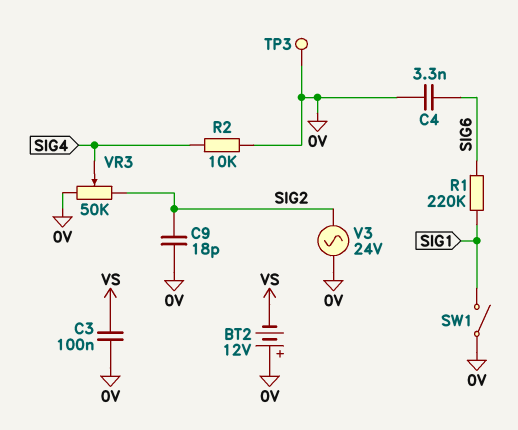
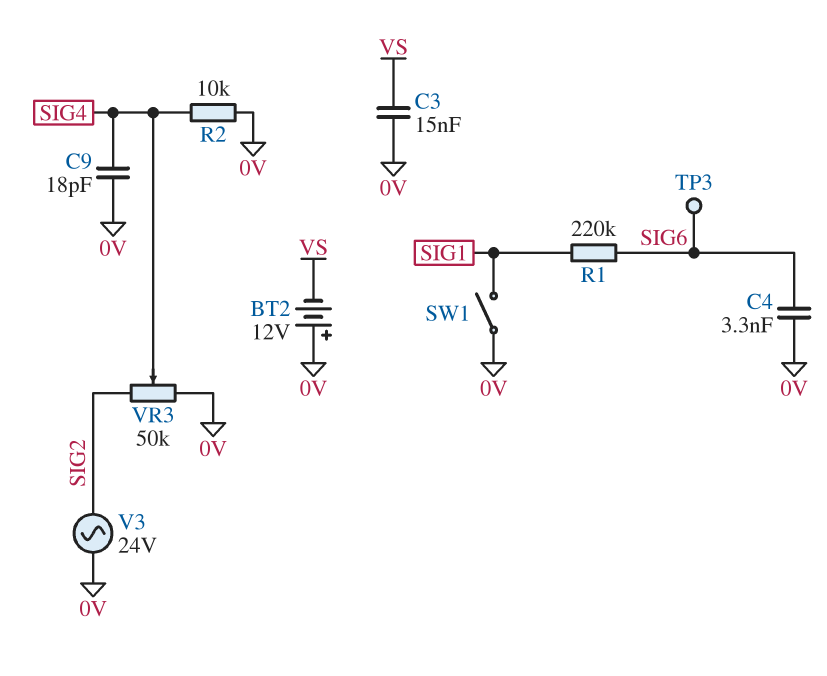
C3: 100nF (0V, VS) -> 15nF (0V, VS)
C9: 18pF (0V, SIG2) -> 18pF (0V, SIG4)
TP3: test point (0V) -> test point (SIG6)

